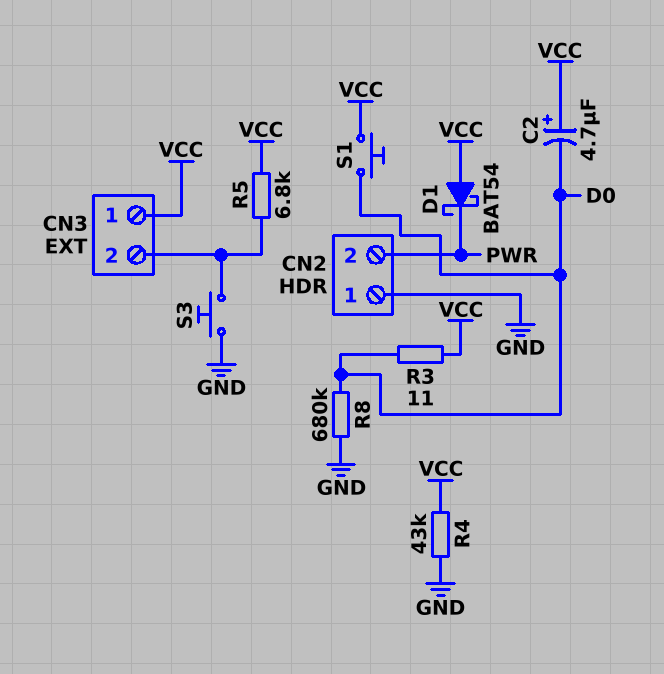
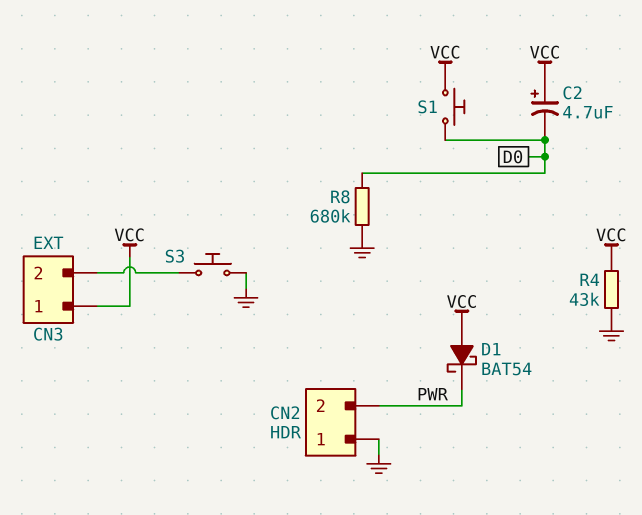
R3: 11 (D0, VCC) -> none
R5: 6.8k (CN3/2, VCC) -> none

